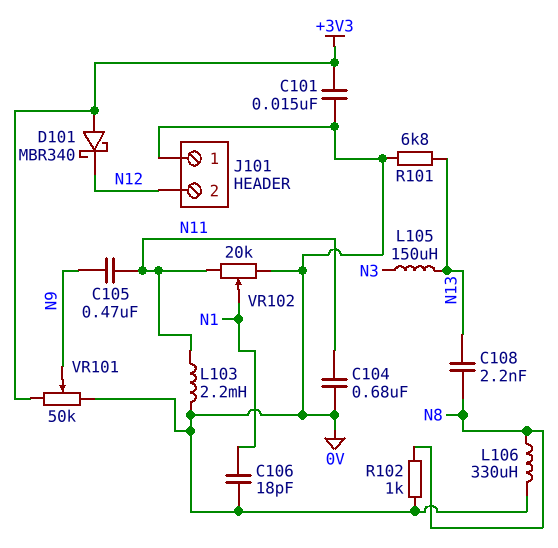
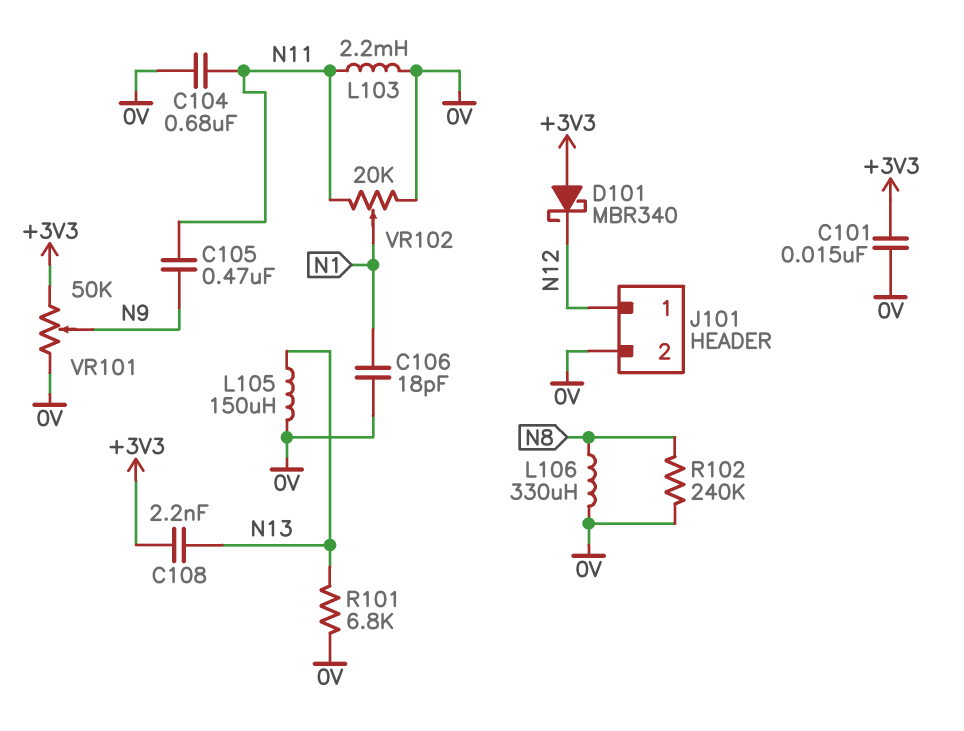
C108: 2.2nF (N8, N13) -> 2.2nF (+3V3, N13)
J101 pin 1: 0V -> N12
J101 pin 2: N12 -> 0V
L105: 150uH (N3, N13) -> 150uH (0V, N13)
R102: 1k (0V, N8) -> 240k (0V, N8)

